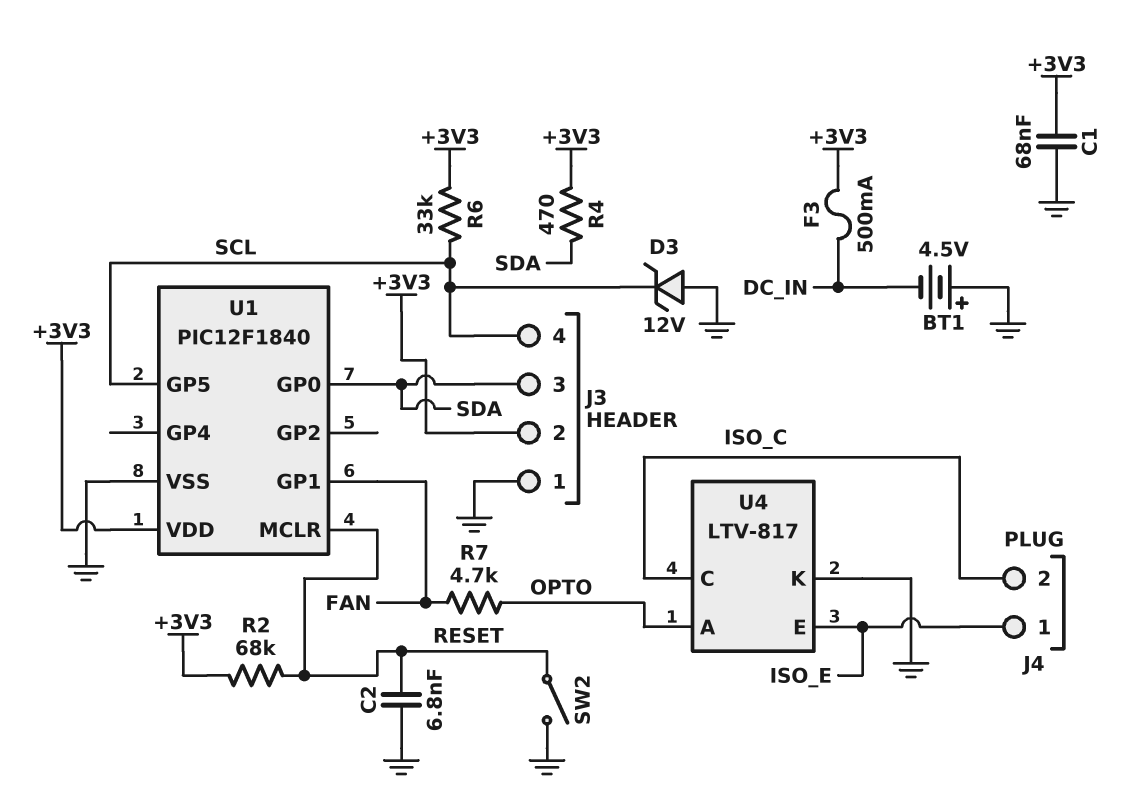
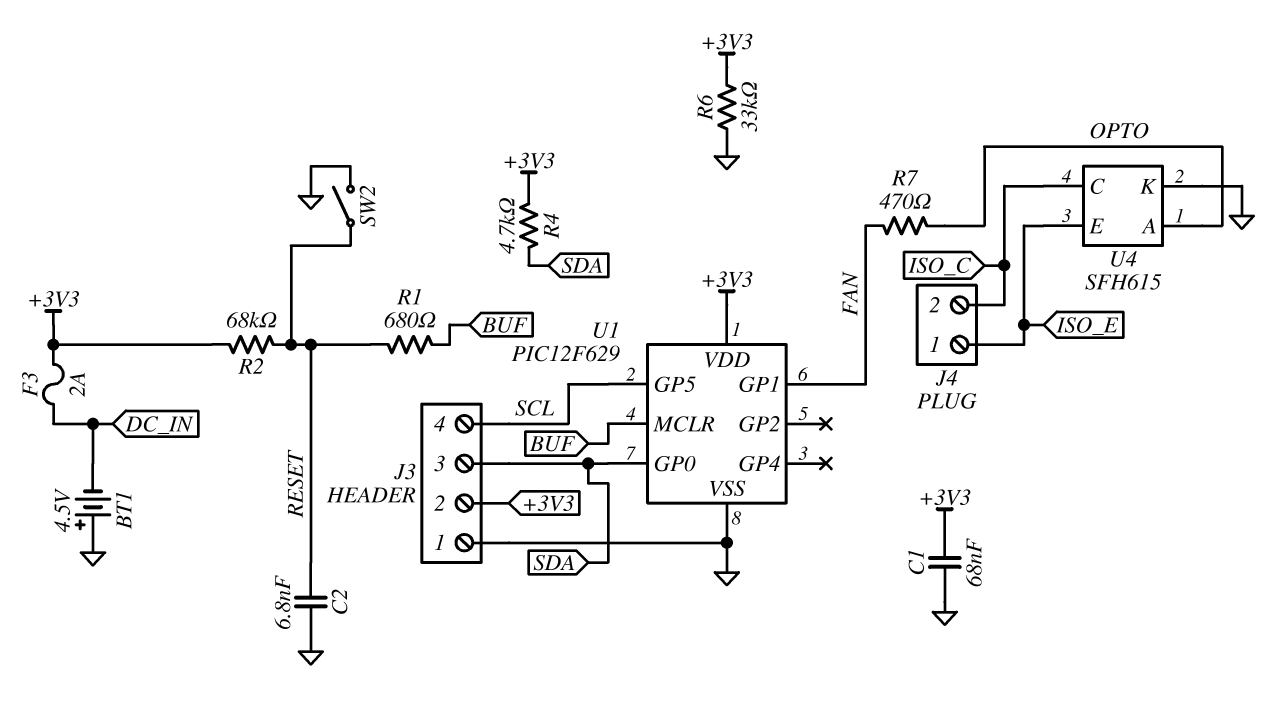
D3: zener 12V (A GND, K SCL) -> none
F3: 500mA (+3V3, DC_IN) -> 2A (+3V3, DC_IN)
R1: none -> 680 (BUF, RESET)
R4: 470 (+3V3, SDA) -> 4.7k (+3V3, SDA)
R6: 33k (+3V3, SCL) -> 33k (+3V3, GND)
R7: 4.7k (FAN, OPTO) -> 470 (FAN, OPTO)
U1: PIC12F1840 -> PIC12F629
U1 pin MCLR: RESET -> BUF
U4: LTV-817 -> SFH615

